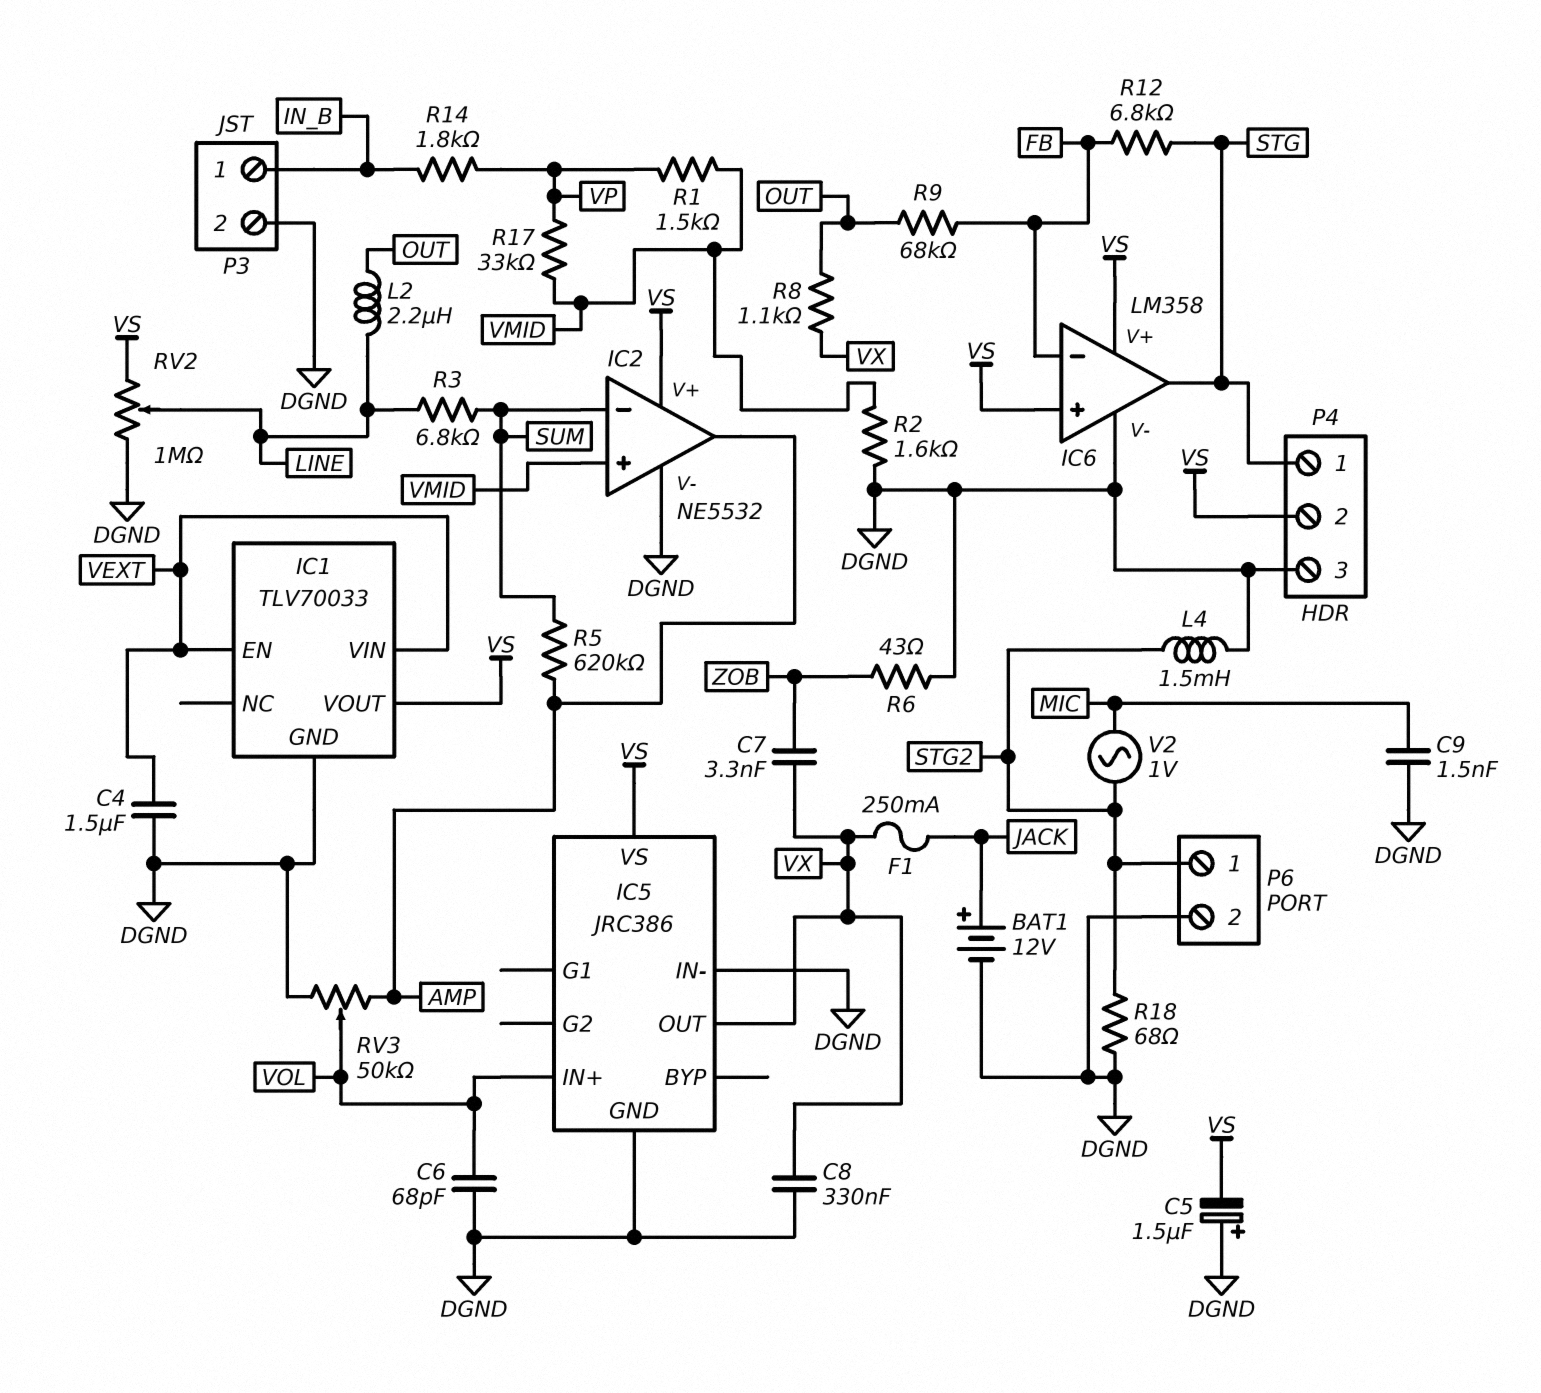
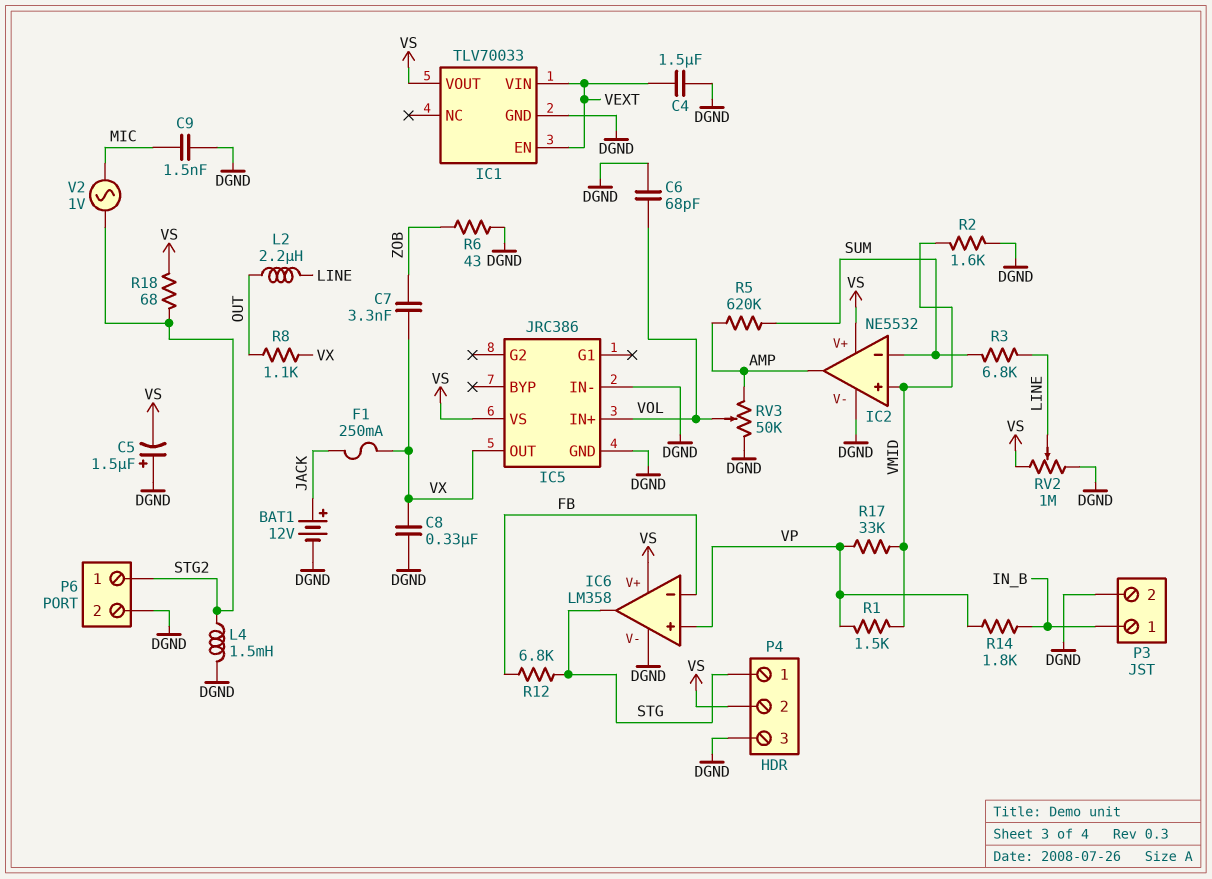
IC6 pin in+: VS -> VP
R9: 68k (FB, OUT) -> none
R18: 68 (DGND, STG2) -> 68 (STG2, VS)

